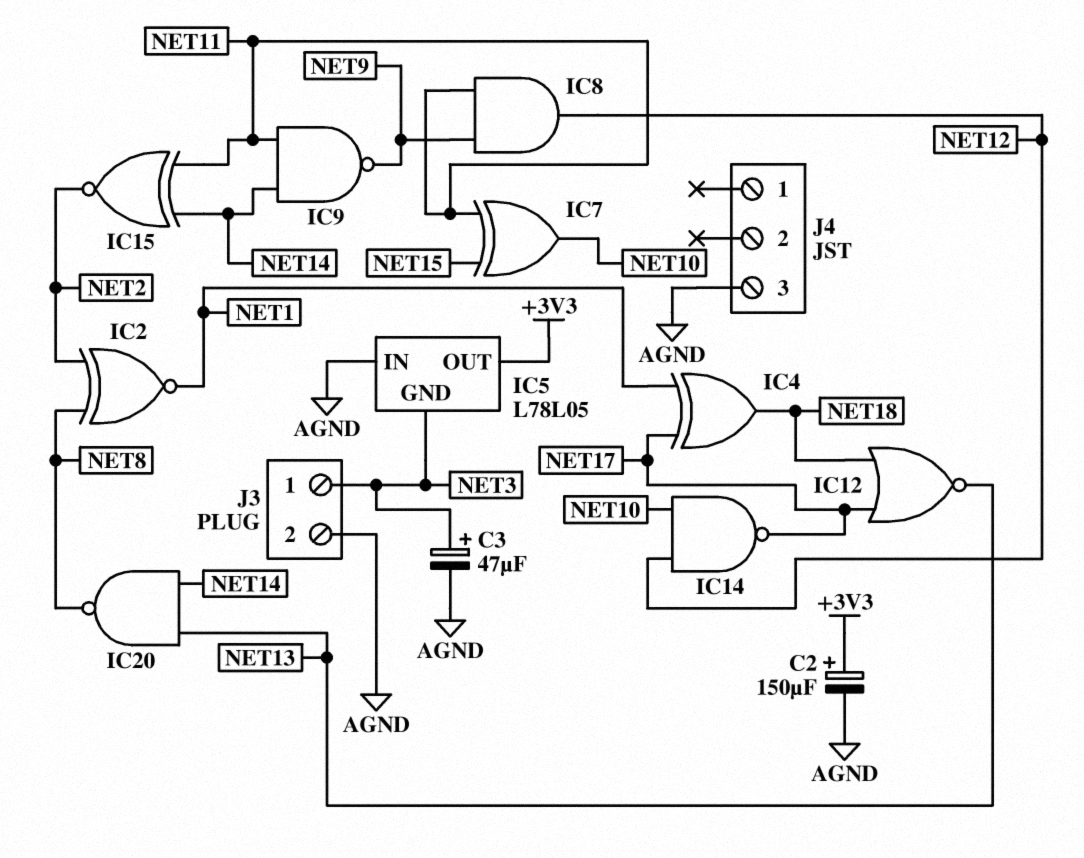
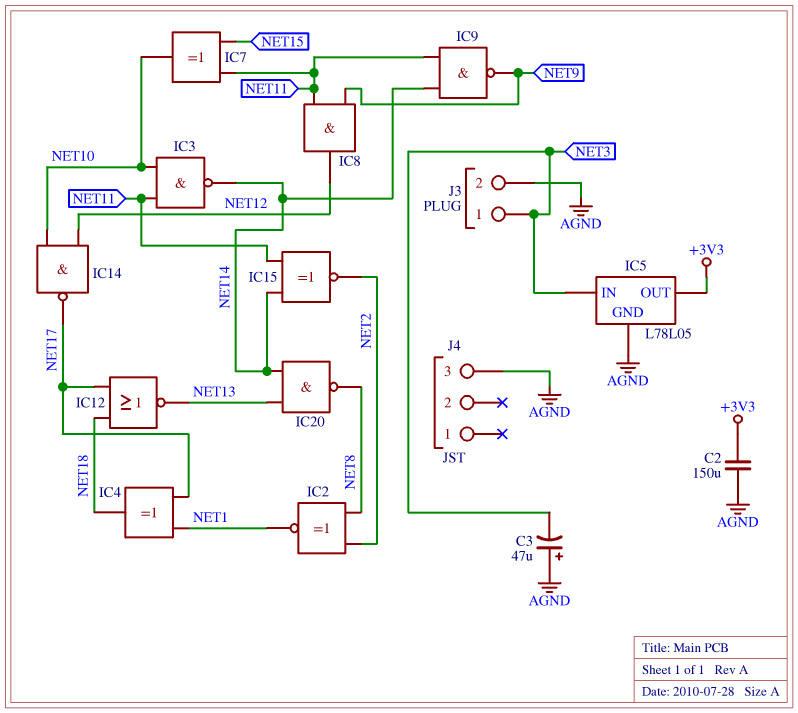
C2: 150uF (plus +3V3, minus AGND) -> 150uF (+3V3, AGND)
C3: 47uF (plus NET3, minus AGND) -> 47uF (plus AGND, minus NET3)
IC3: none -> NAND (in NET10, in NET11, out NET14)
IC5 pin GND: NET3 -> AGND
IC5 pin IN: AGND -> NET3

